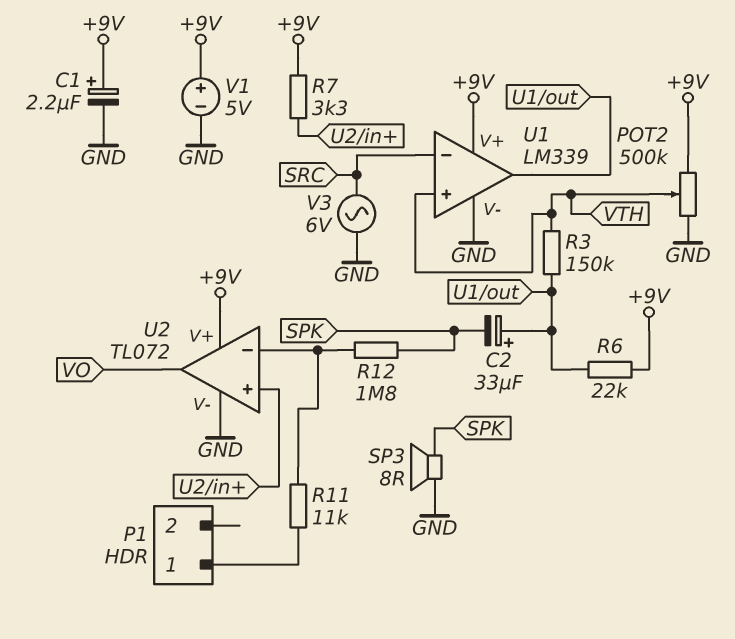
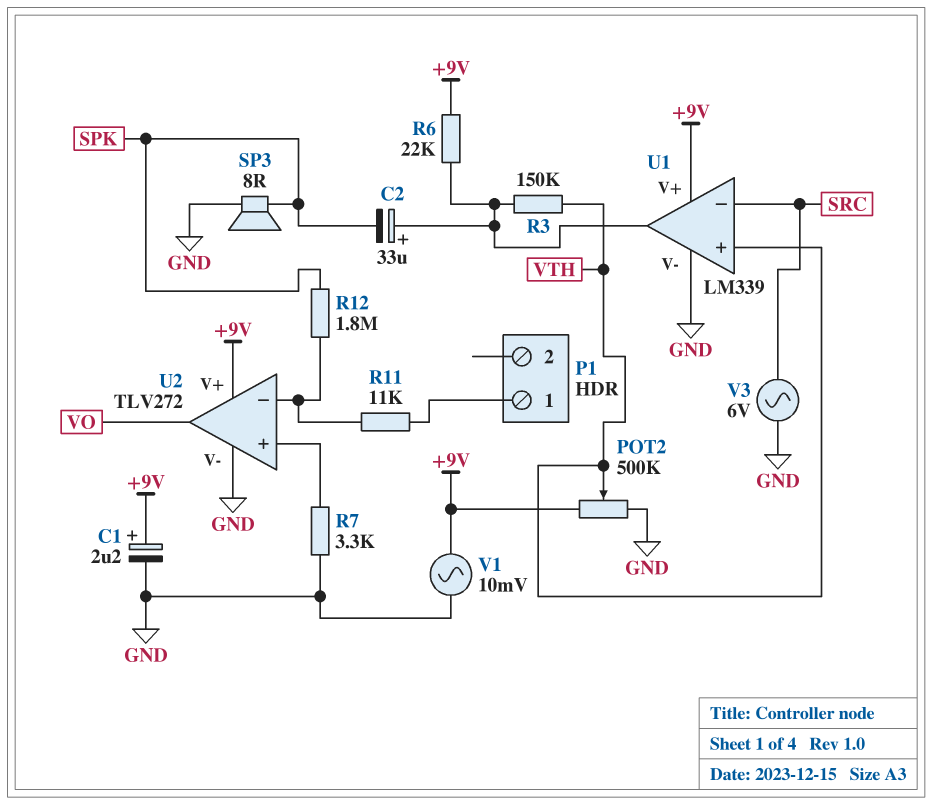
R7: 3.3k (+9V, U2/in+) -> 3.3k (GND, U2/in+)
U2: TL072 -> TLV272
V1: 5V (plus +9V, minus GND) -> AC 10mV (+9V, GND)

